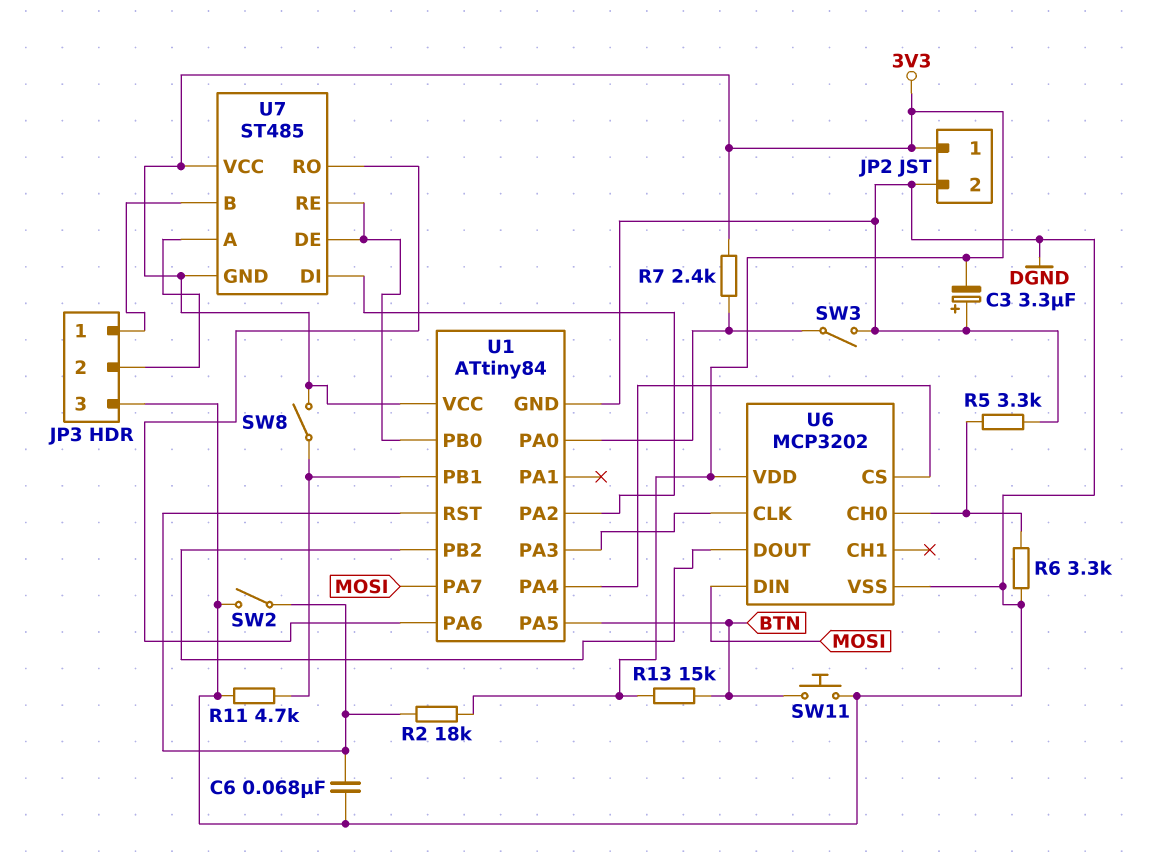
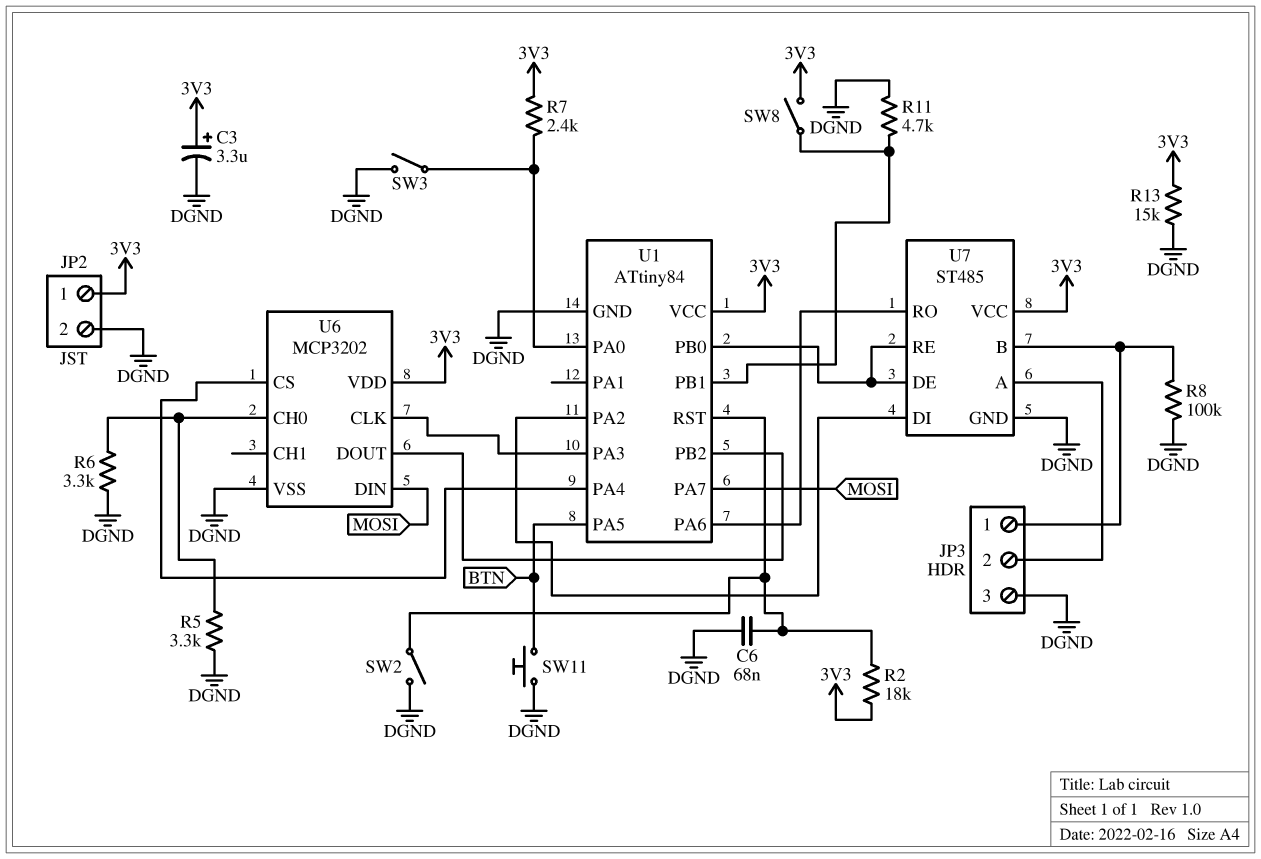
C3: 3.3uF (plus DGND, minus 3V3) -> 3.3uF (plus 3V3, minus DGND)
R8: none -> 100k (DGND, JP3/1)
R13: 15k (3V3, BTN) -> 15k (3V3, DGND)
U7 pin GND: 3V3 -> DGND

